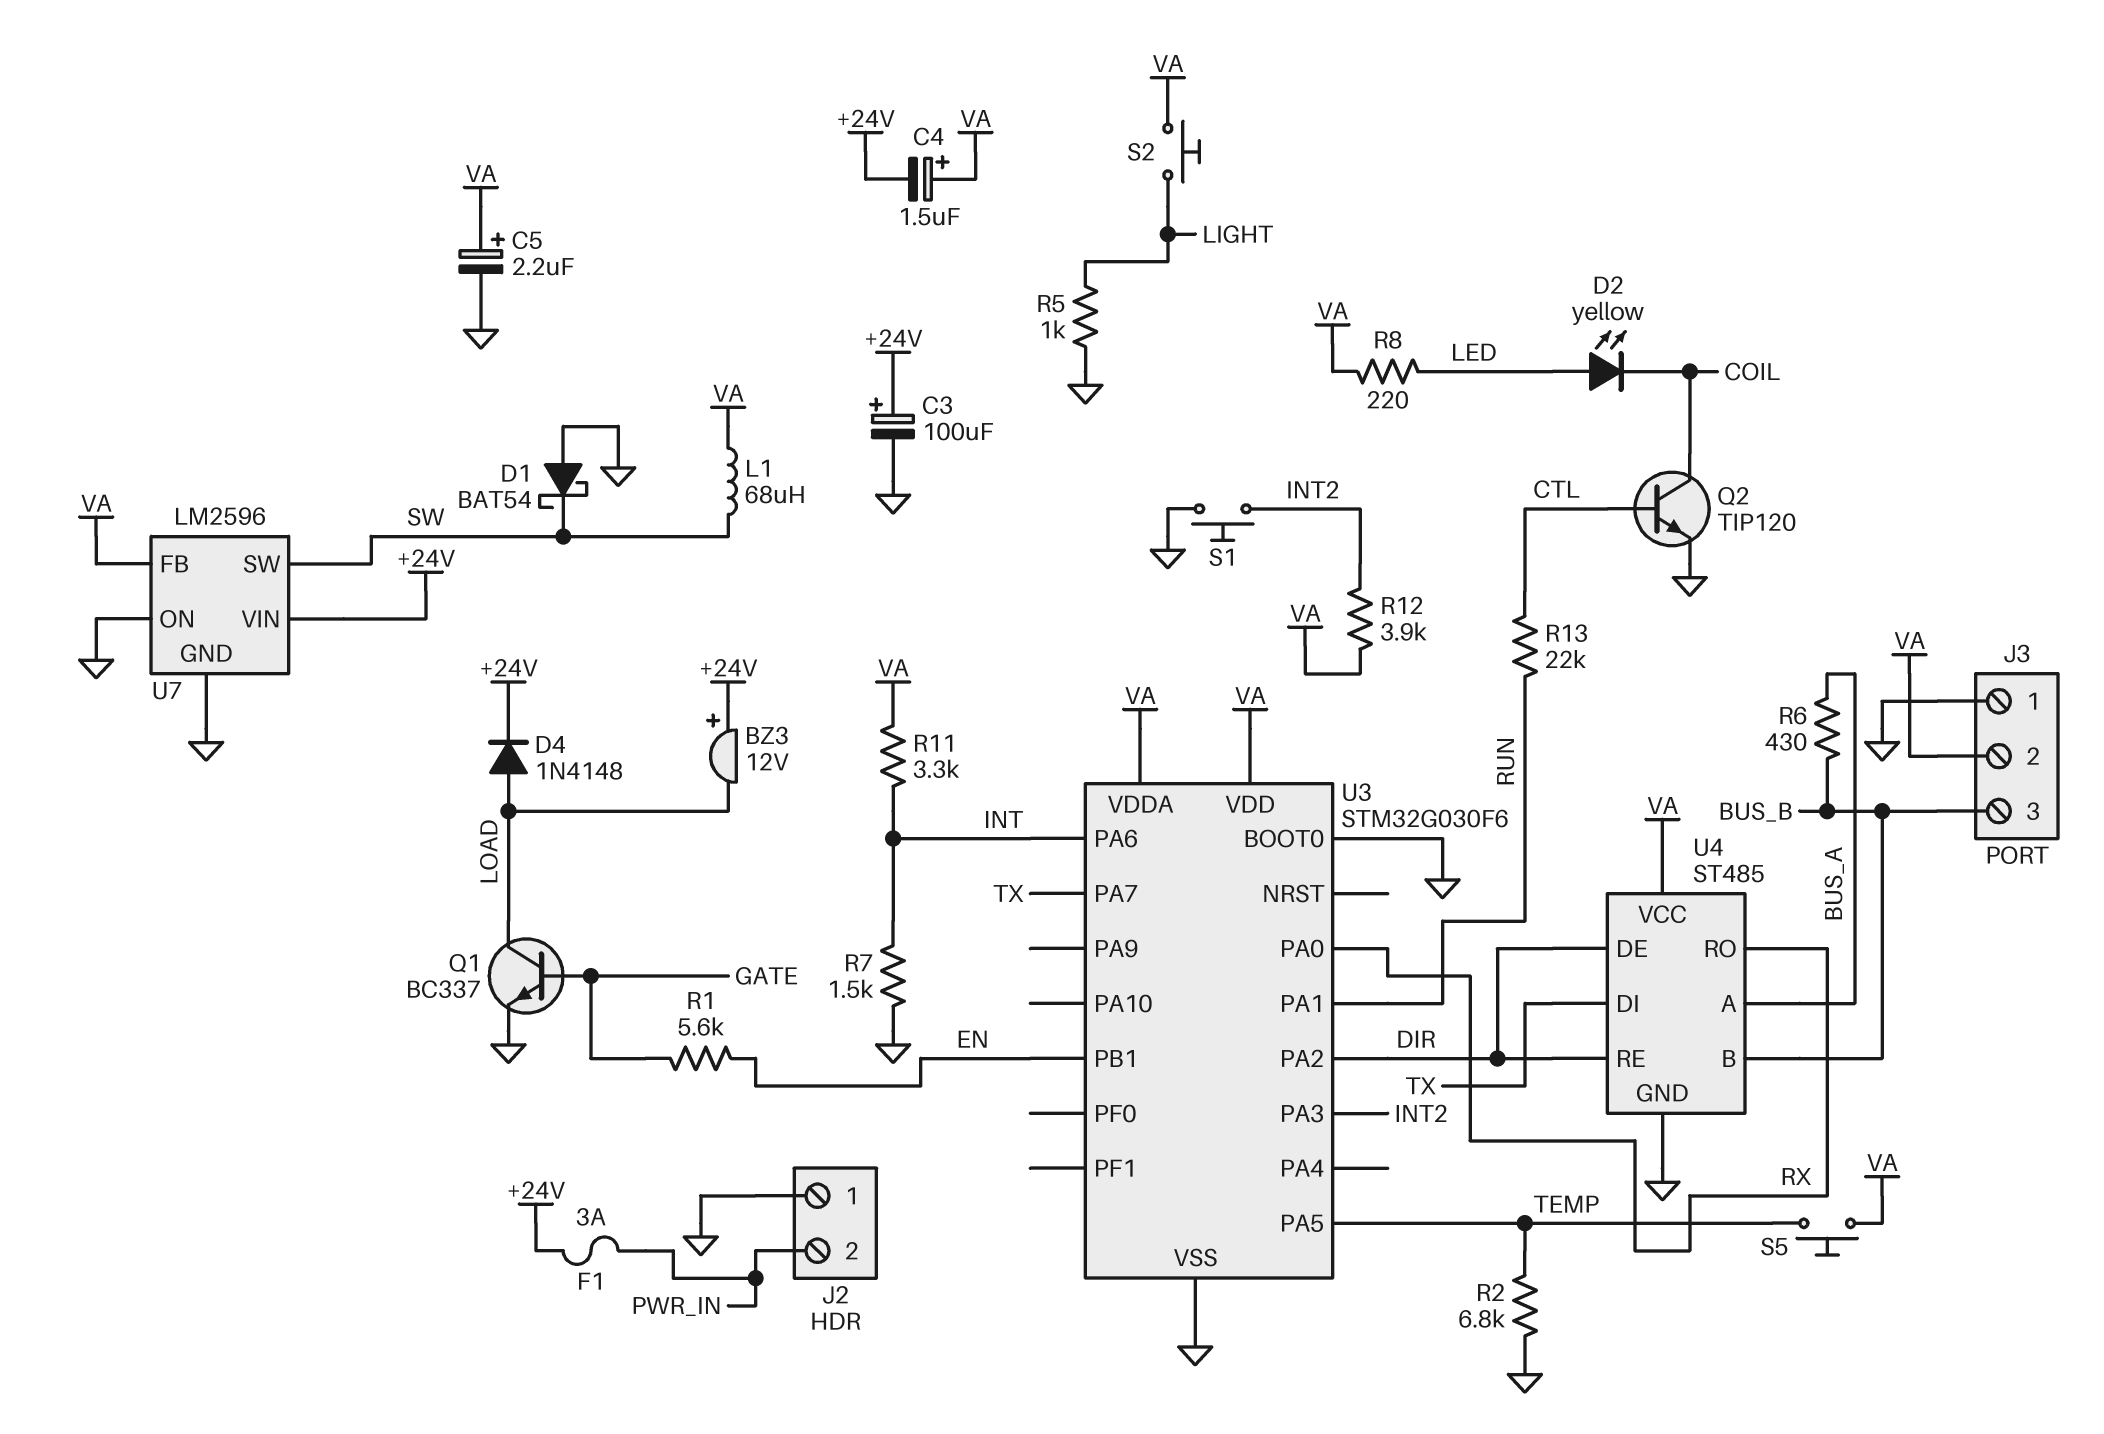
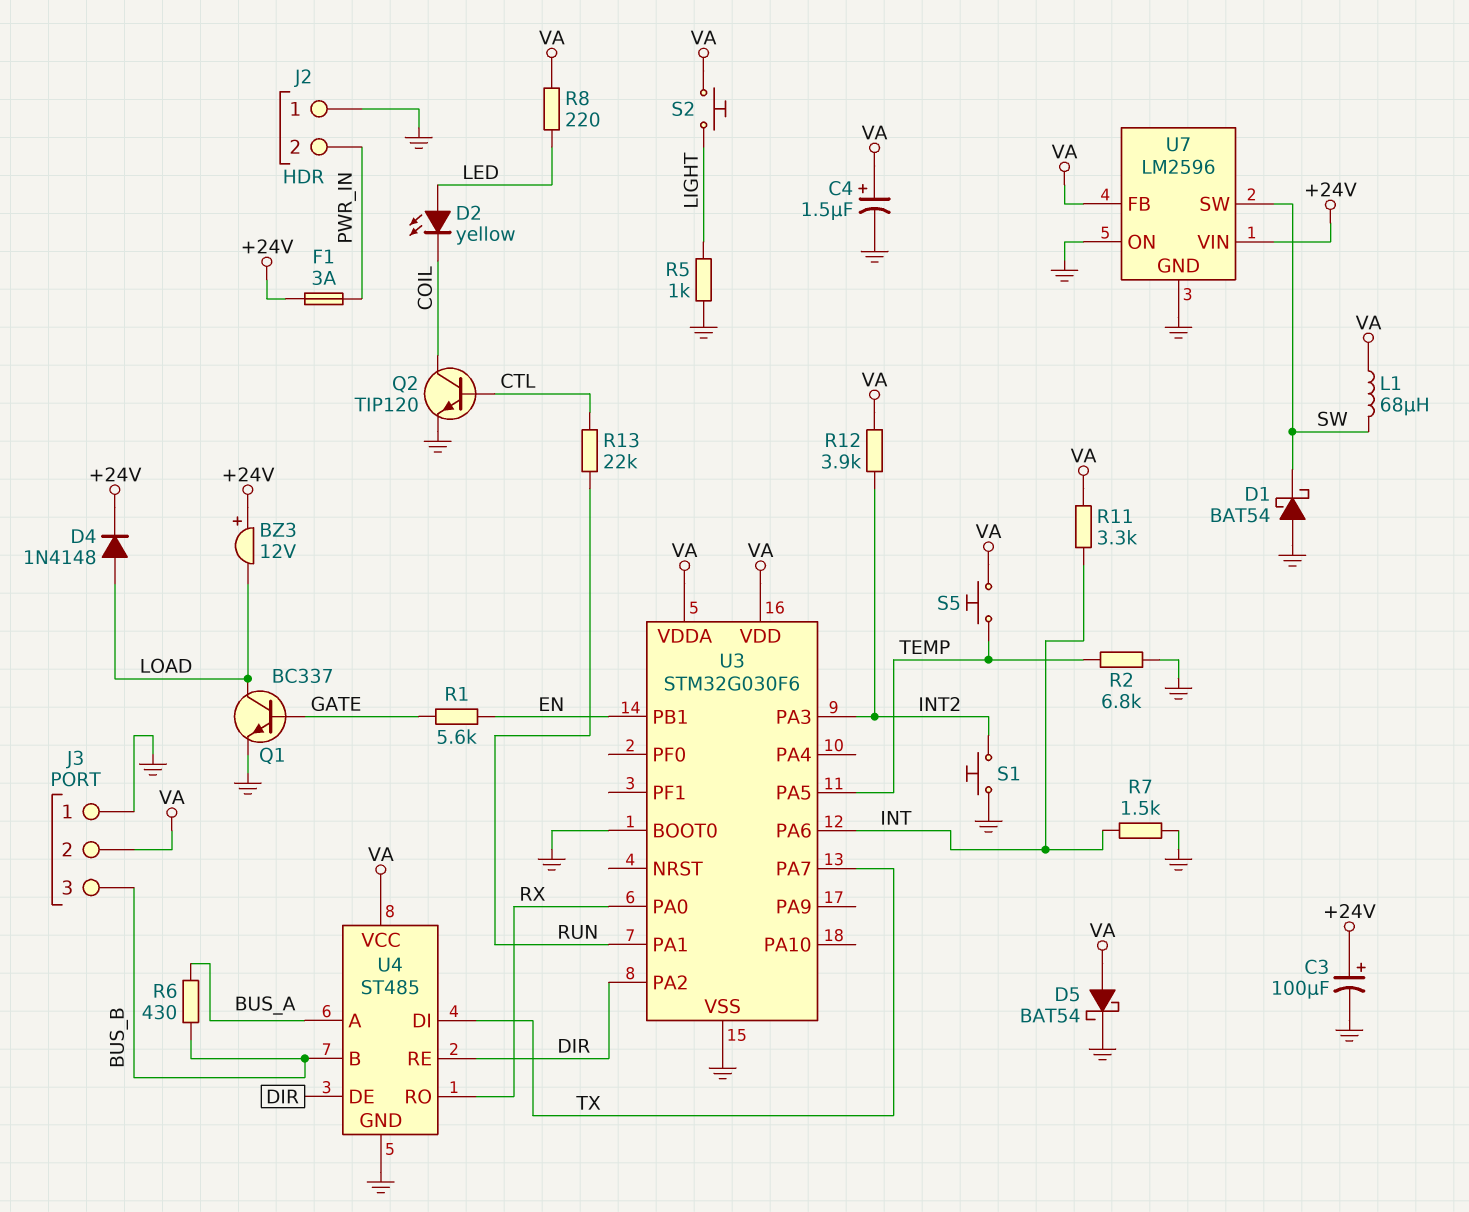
C4: 1.5uF (plus VA, minus +24V) -> 1.5uF (plus VA, minus GND)
C5: 2.2uF (plus VA, minus GND) -> none
D5: none -> schottky BAT54 (A VA, K GND)

